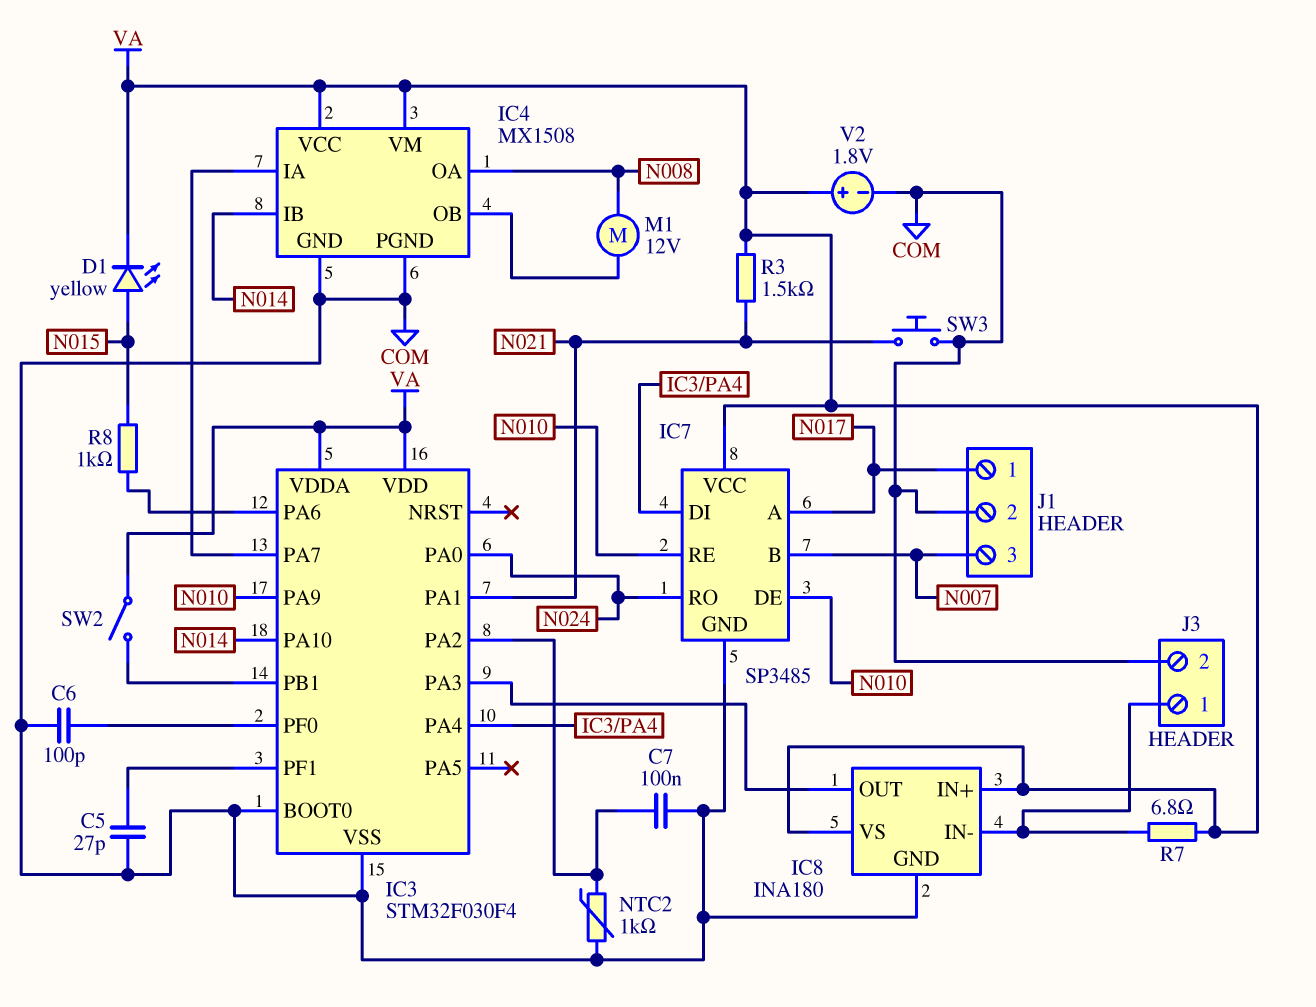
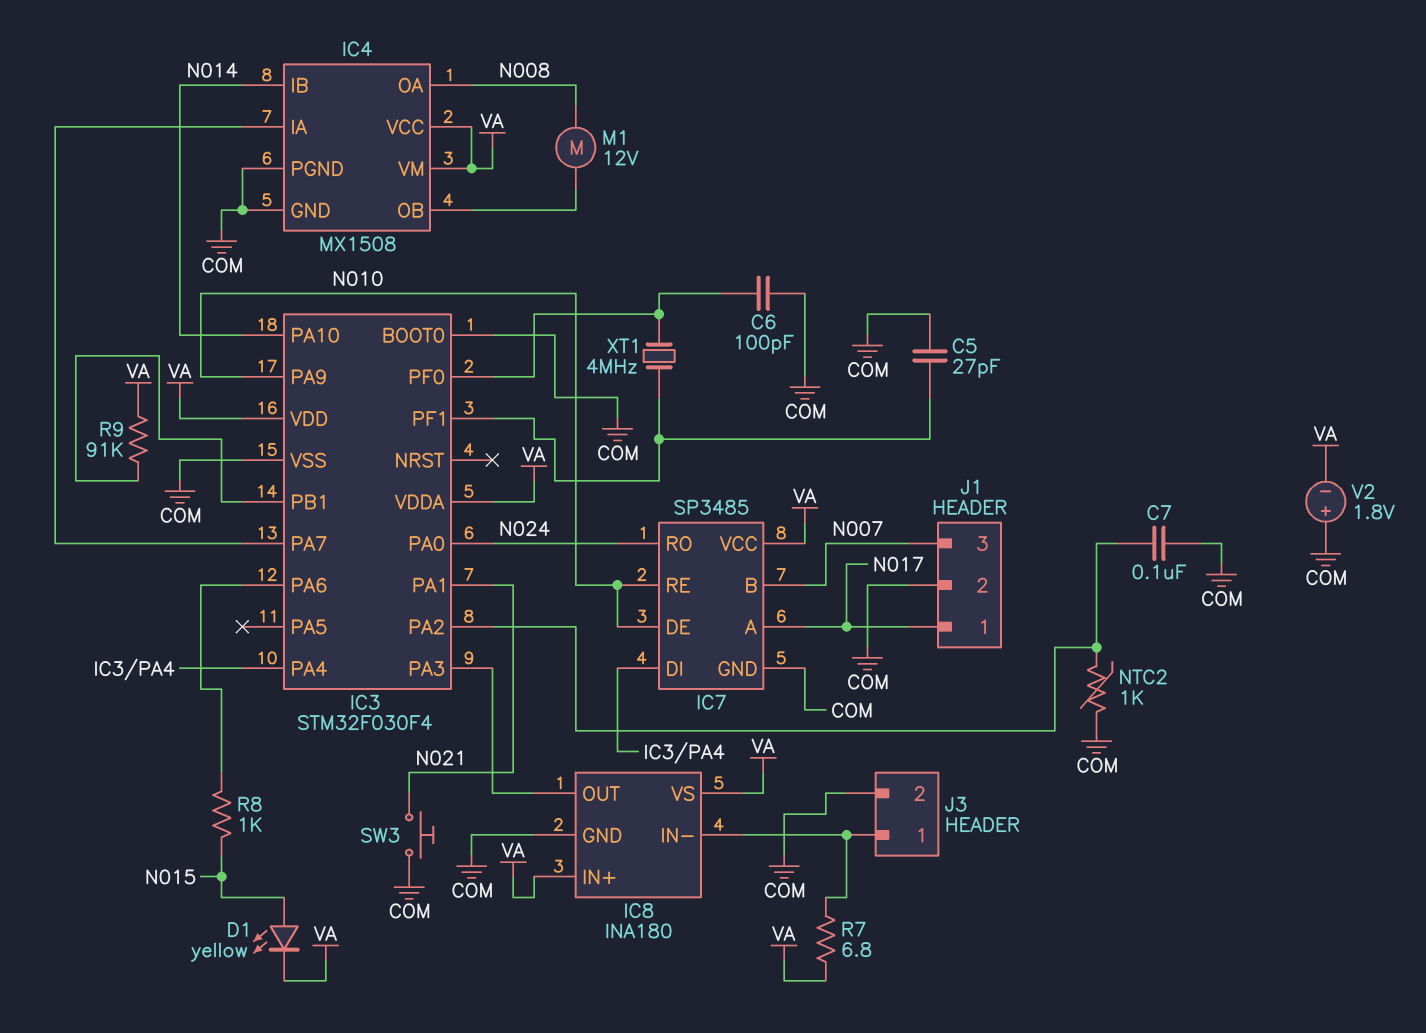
R3: 1.5k (N021, VA) -> none
R9: none -> 91k (IC3/PB1, VA)
SW2: switch (IC3/PB1, VA) -> none
V2: 1.8V (plus VA, minus COM) -> 1.8V (plus COM, minus VA)
XT1: none -> 4MHz (IC3/PF0, IC3/PF1)

